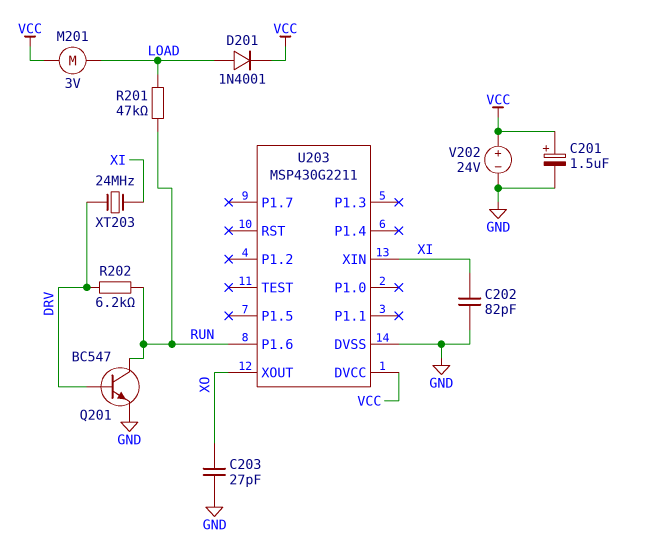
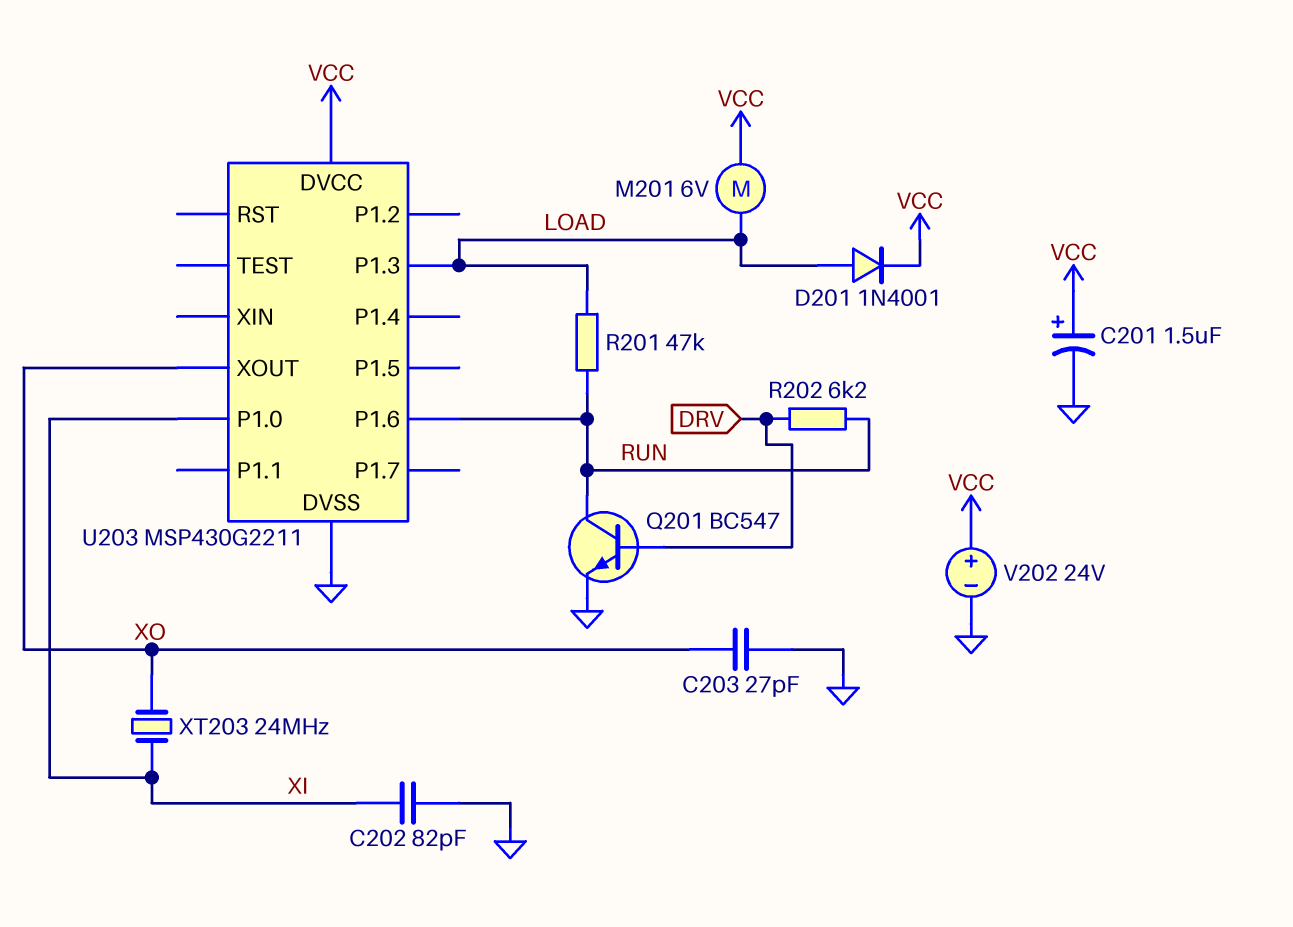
M201: motor 3V (LOAD, VCC) -> motor 6V (LOAD, VCC)
U203 pin P1.0: none -> XI
U203 pin P1.3: none -> LOAD
U203 pin XIN: XI -> none
XT203: 24MHz (DRV, XI) -> 24MHz (XI, XO)

